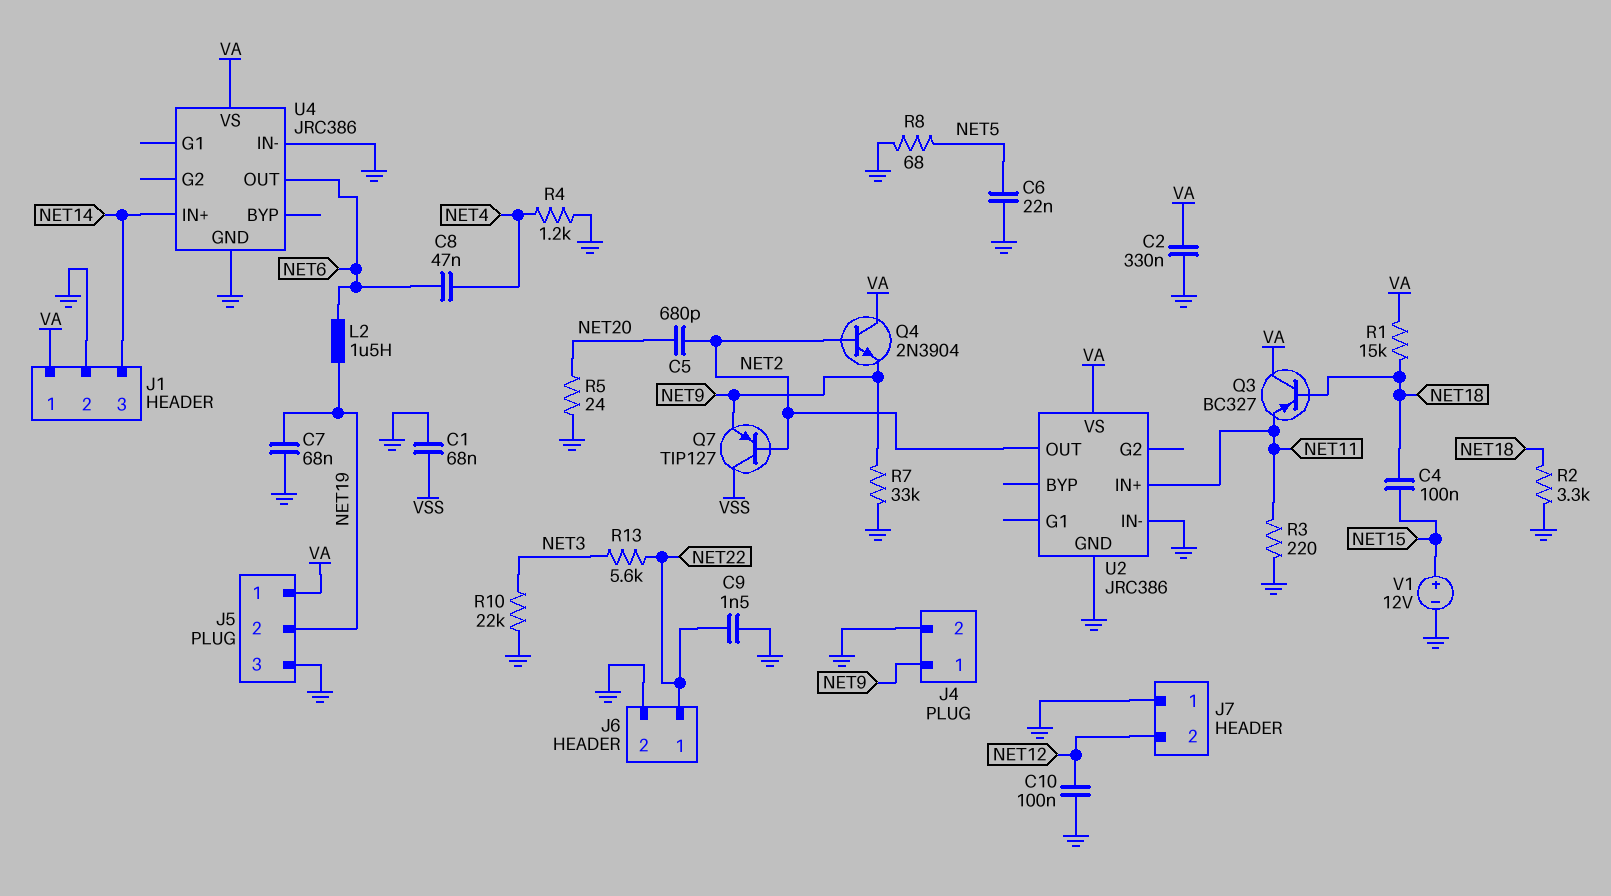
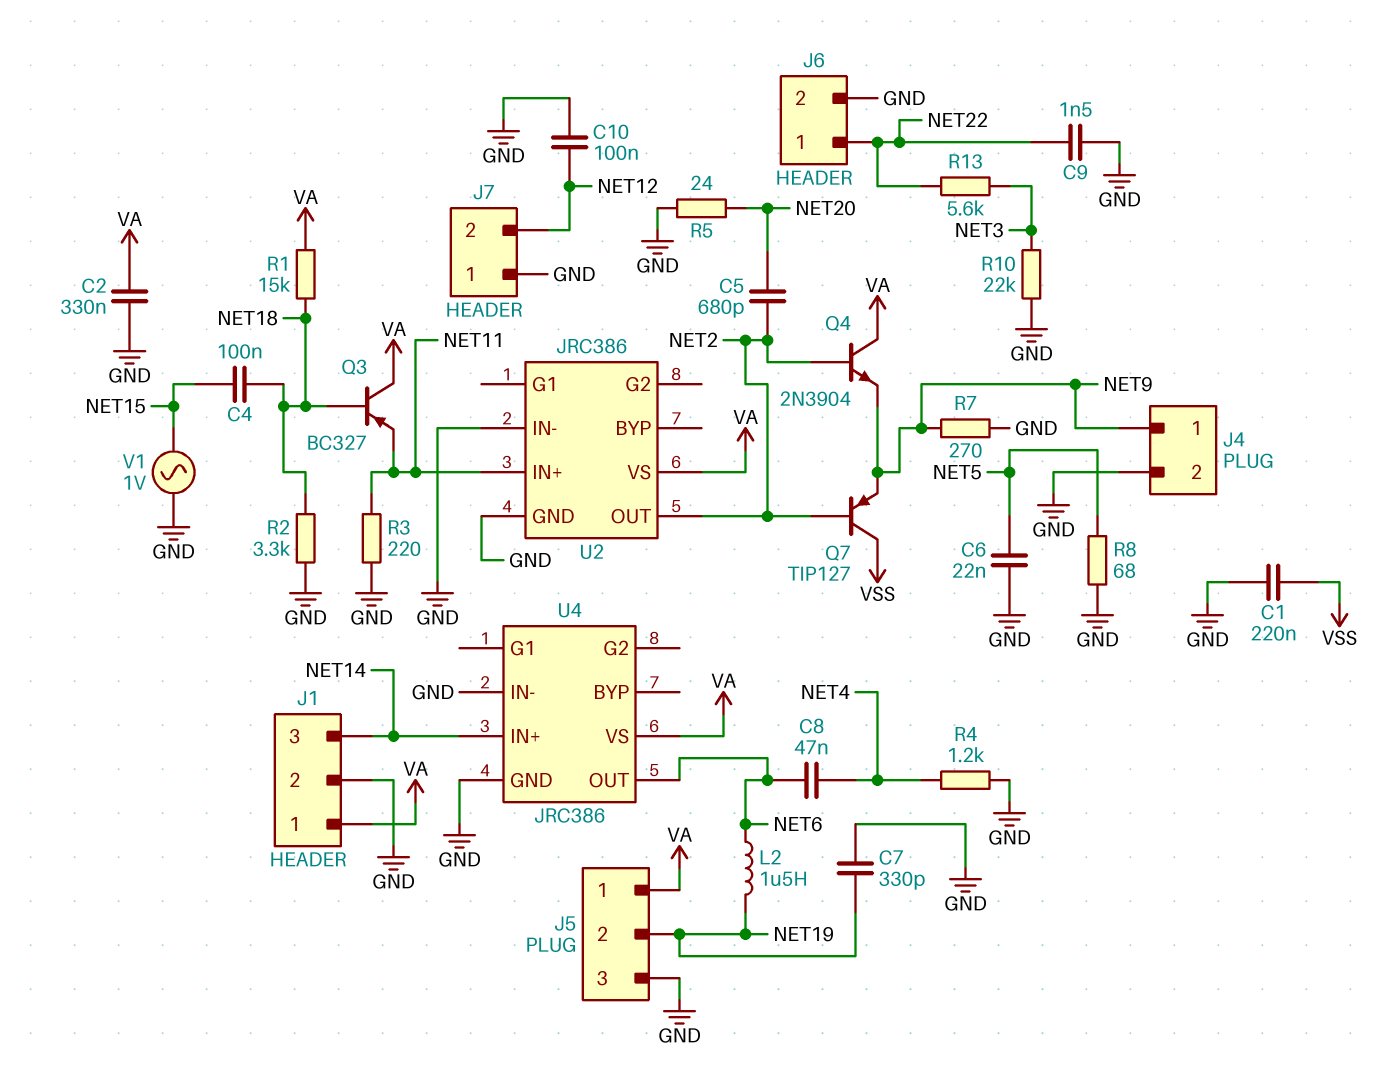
C1: 68nF (GND, VSS) -> 220nF (GND, VSS)
C7: 68nF (GND, NET19) -> 330pF (GND, NET19)
R7: 33k (GND, NET9) -> 270 (GND, NET9)
V1: 12V (plus NET15, minus GND) -> AC 1V (GND, NET15)

